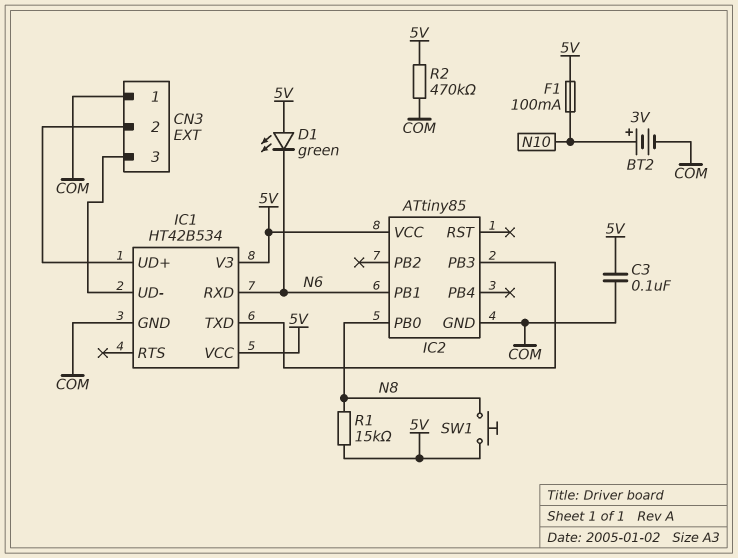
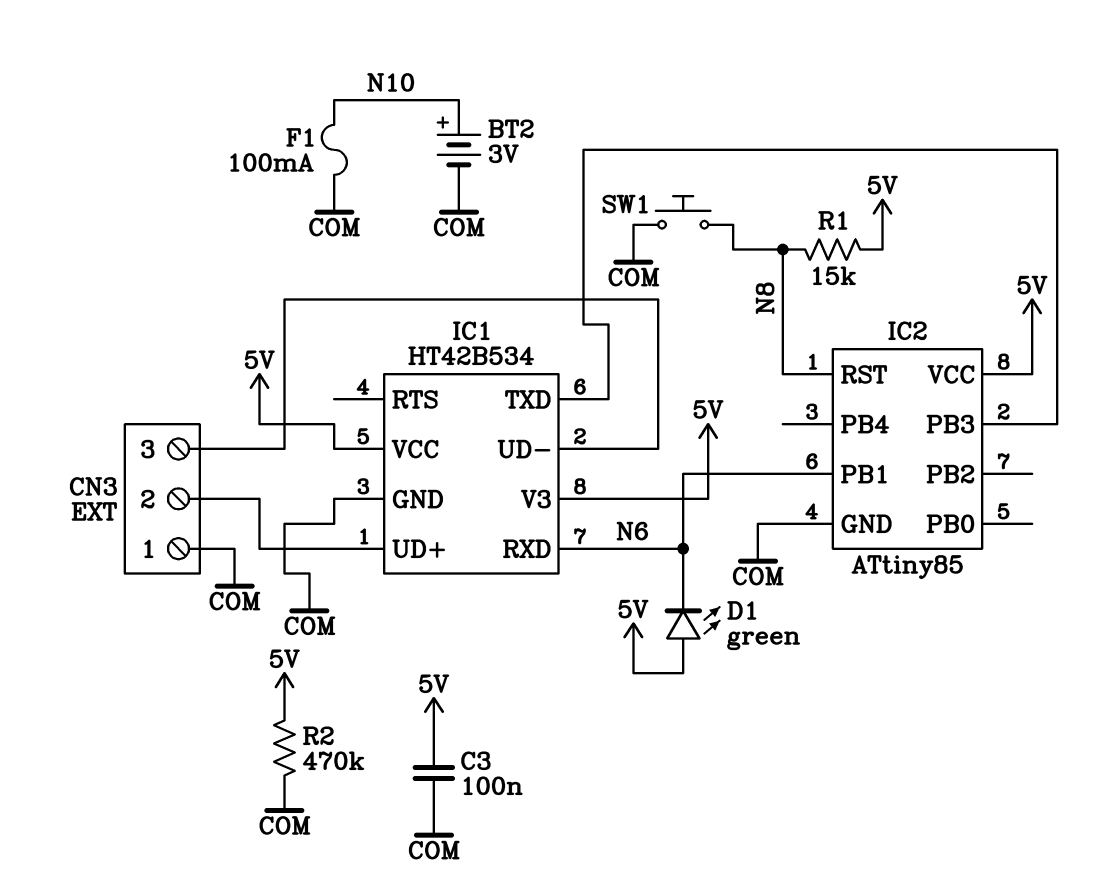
F1: 100mA (5V, N10) -> 100mA (COM, N10)
IC2 pin PB0: N8 -> none
IC2 pin RST: none -> N8
SW1: button (5V, N8) -> button (COM, N8)

